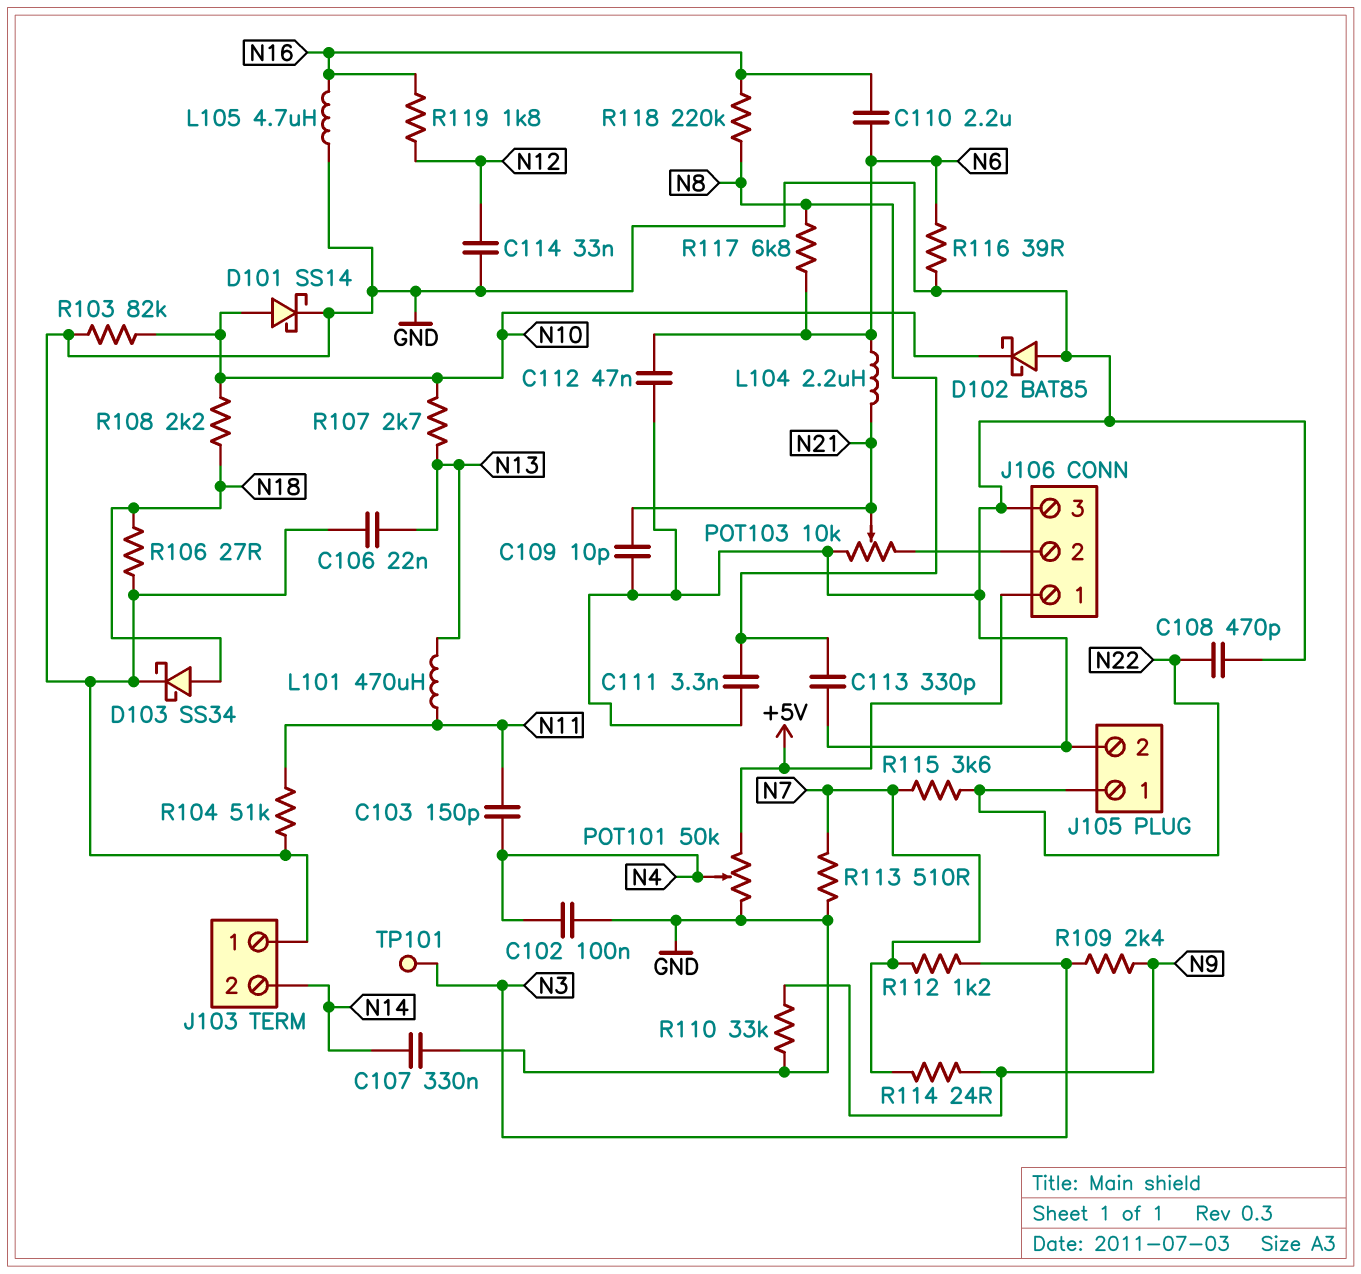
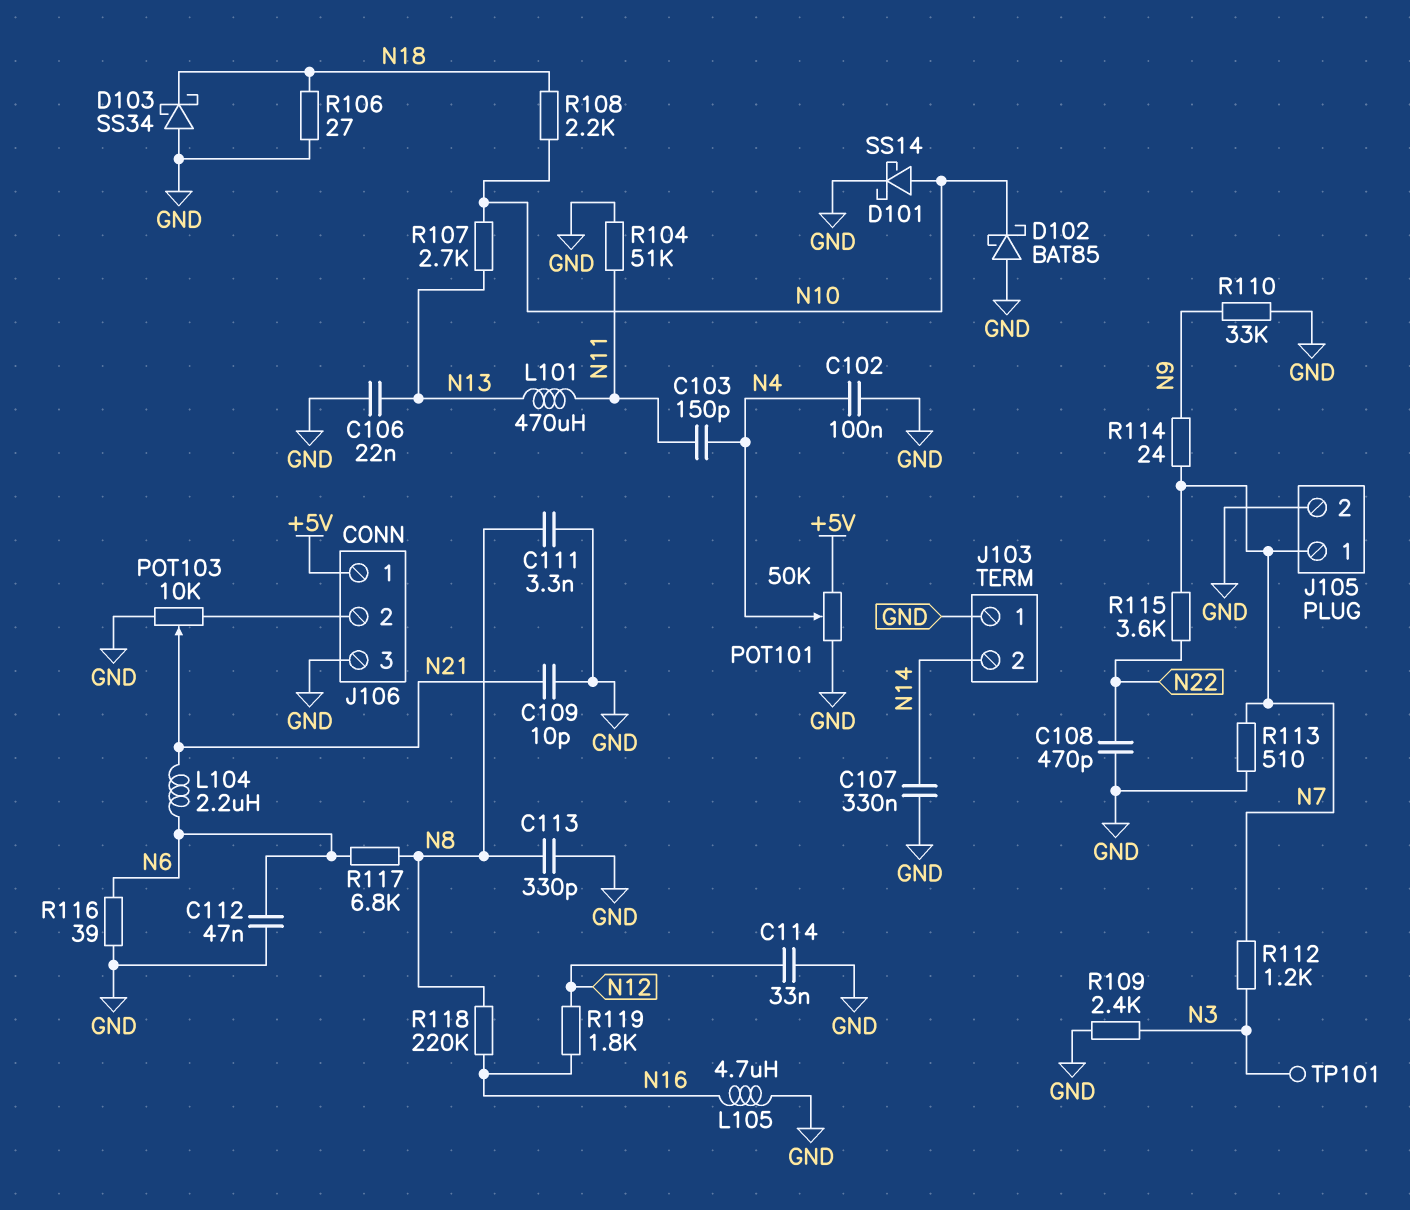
C110: 2.2uF (N6, N16) -> none
D103: schottky SS34 (A N18, K GND) -> schottky SS34 (A GND, K N18)
J105 pin 1: N22 -> N7
R103: 82k (GND, N10) -> none
R109: 2.4k (N3, N9) -> 2.4k (GND, N3)

